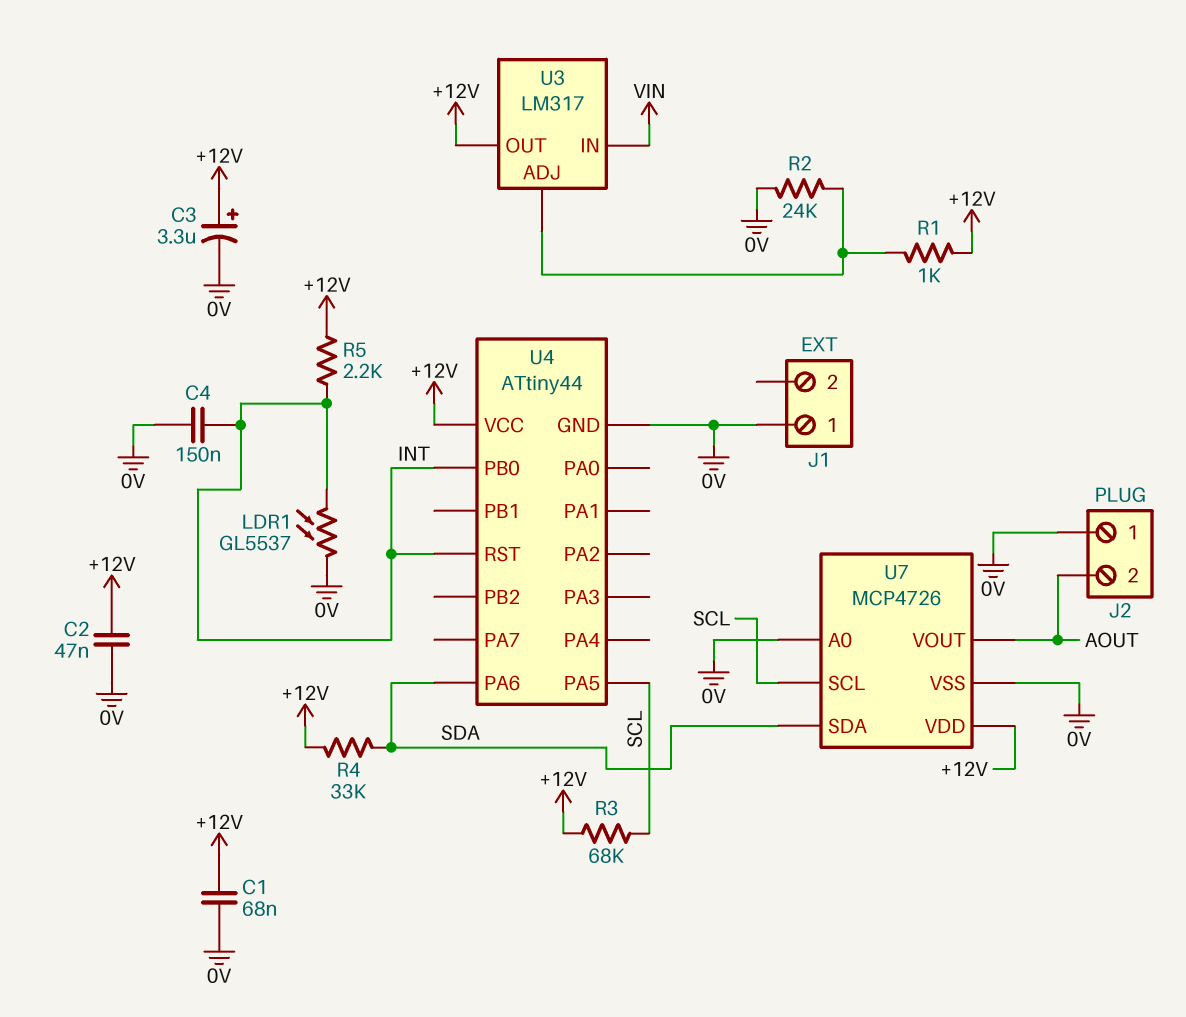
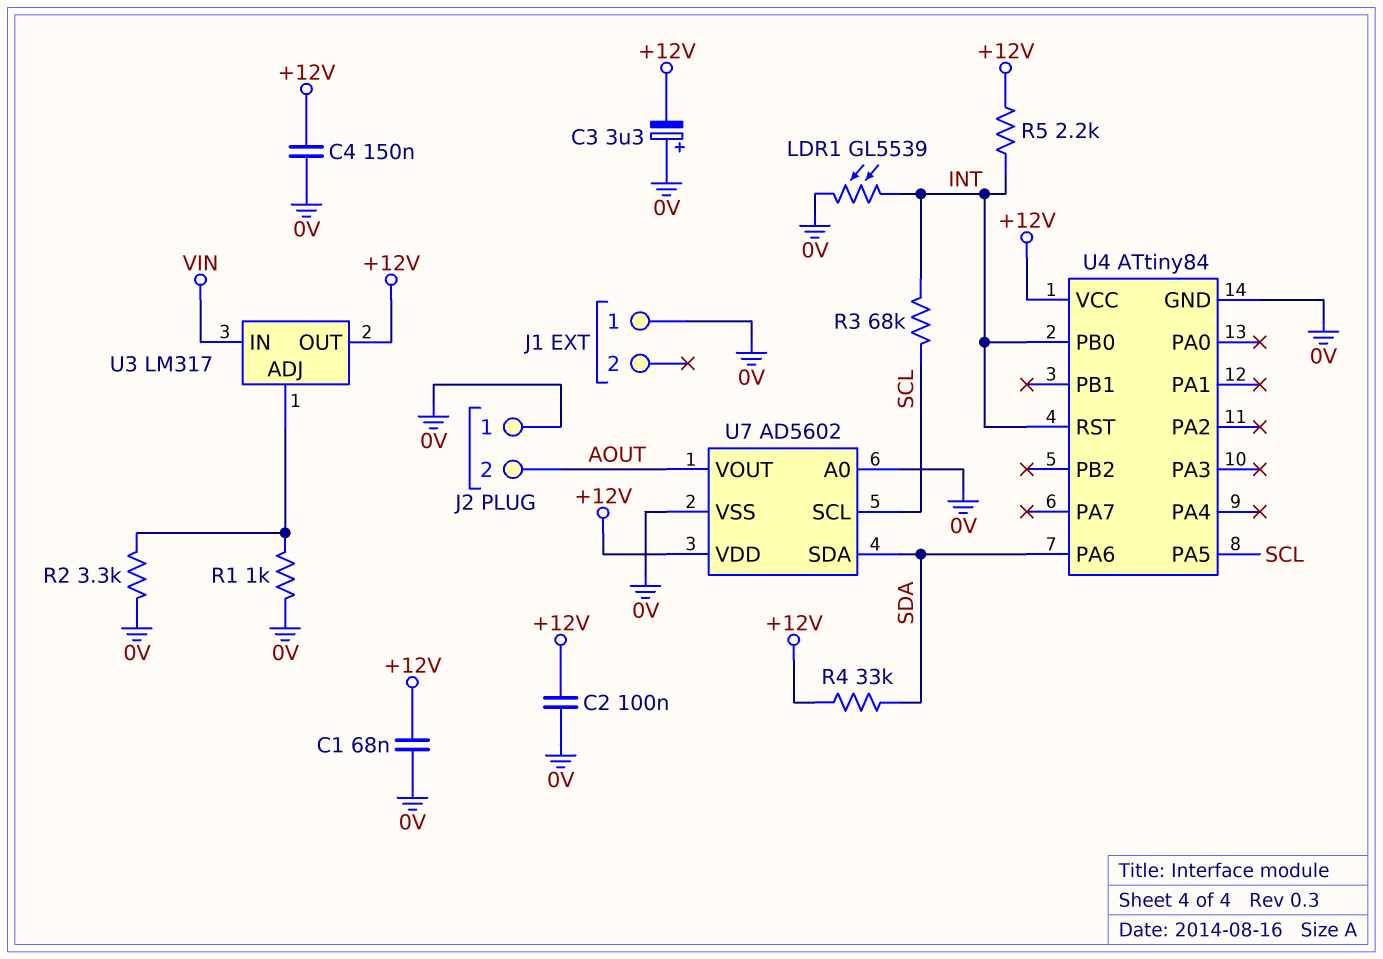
C2: 47nF (+12V, 0V) -> 100nF (+12V, 0V)
C3: 3.3uF (plus +12V, minus 0V) -> 3.3uF (plus 0V, minus +12V)
C4: 150nF (0V, INT) -> 150nF (+12V, 0V)
LDR1: GL5537 (0V, INT) -> GL5539 (0V, INT)
R1: 1k (+12V, U3/ADJ) -> 1k (0V, U3/ADJ)
R2: 24k (0V, U3/ADJ) -> 3.3k (0V, U3/ADJ)
R3: 68k (+12V, SCL) -> 68k (INT, SCL)
U4: ATtiny44 -> ATtiny84
U7: MCP4726 -> AD5602

